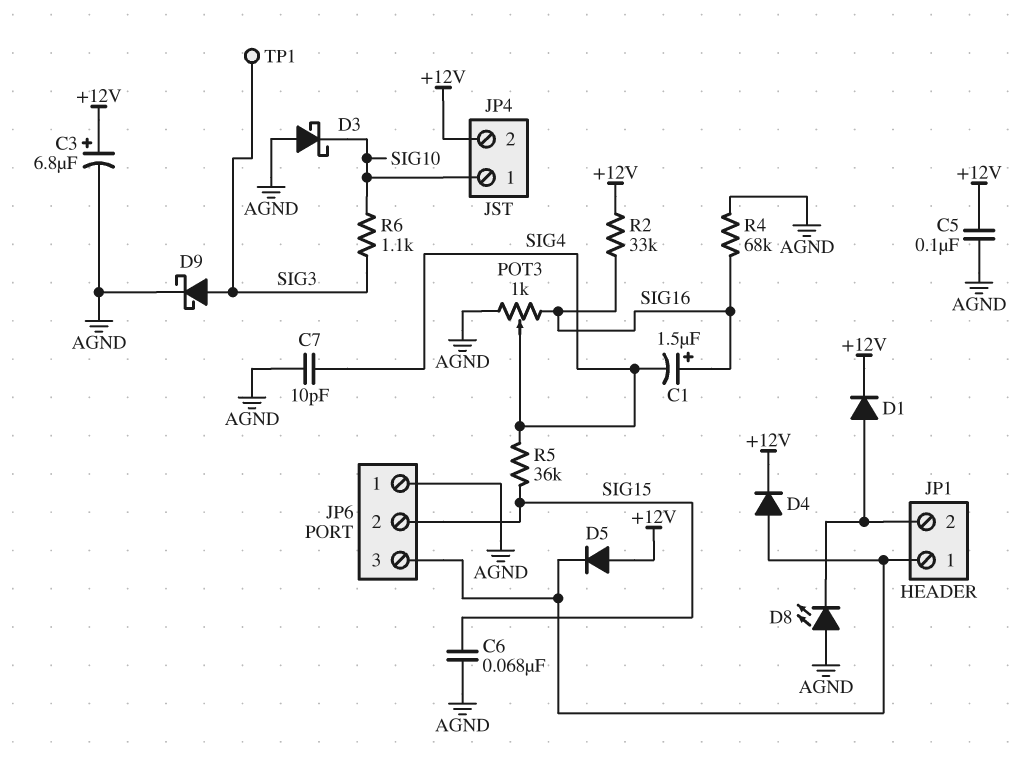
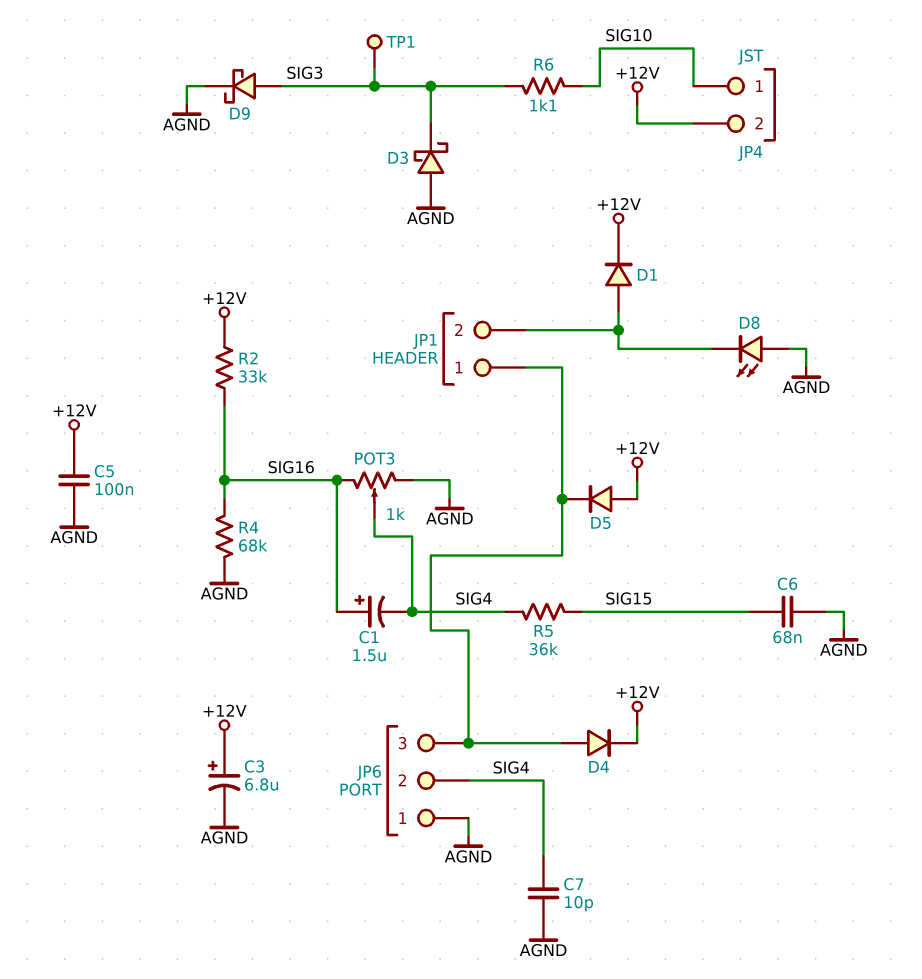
D3: schottky (A AGND, K SIG10) -> schottky (A AGND, K SIG3)
JP6 pin 2: SIG15 -> SIG4

